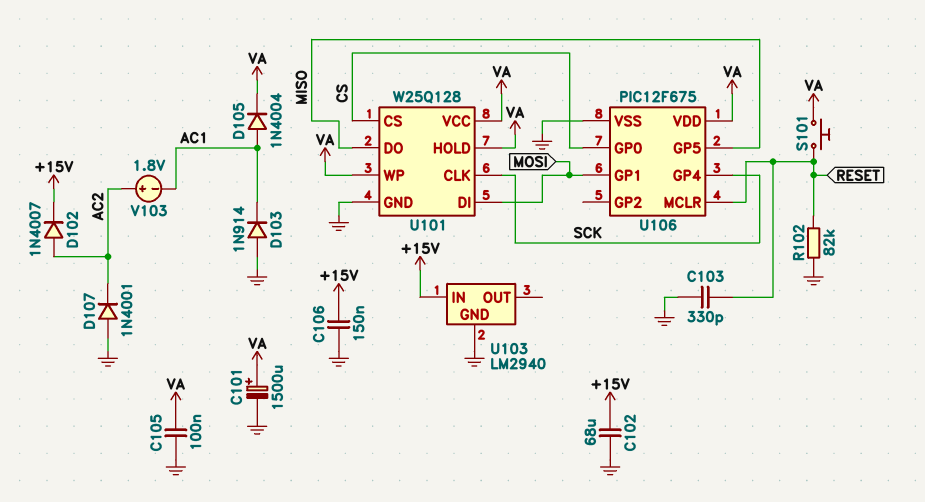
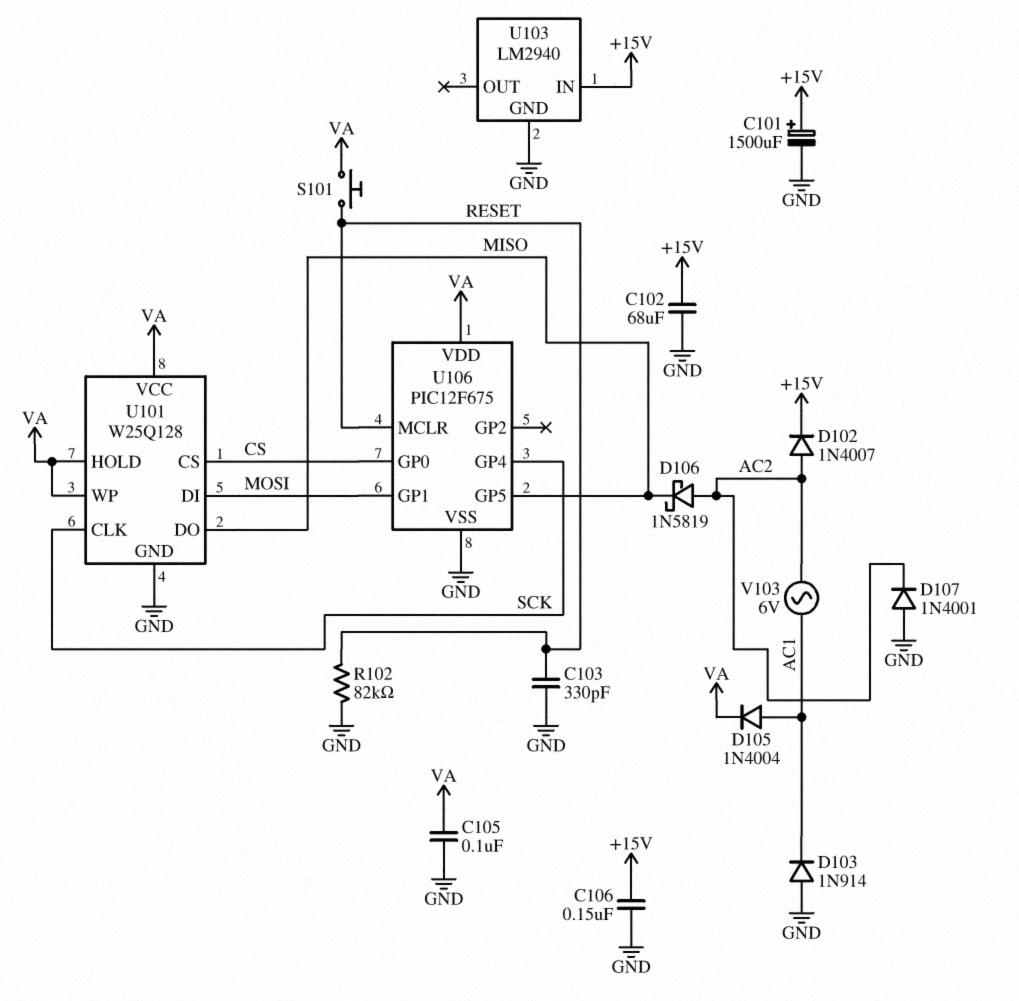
C101: 1500uF (plus VA, minus GND) -> 1500uF (plus +15V, minus GND)
D106: none -> schottky 1N5819 (A AC2, K MISO)
V103: 1.8V (plus AC2, minus AC1) -> AC 6V (AC1, AC2)

